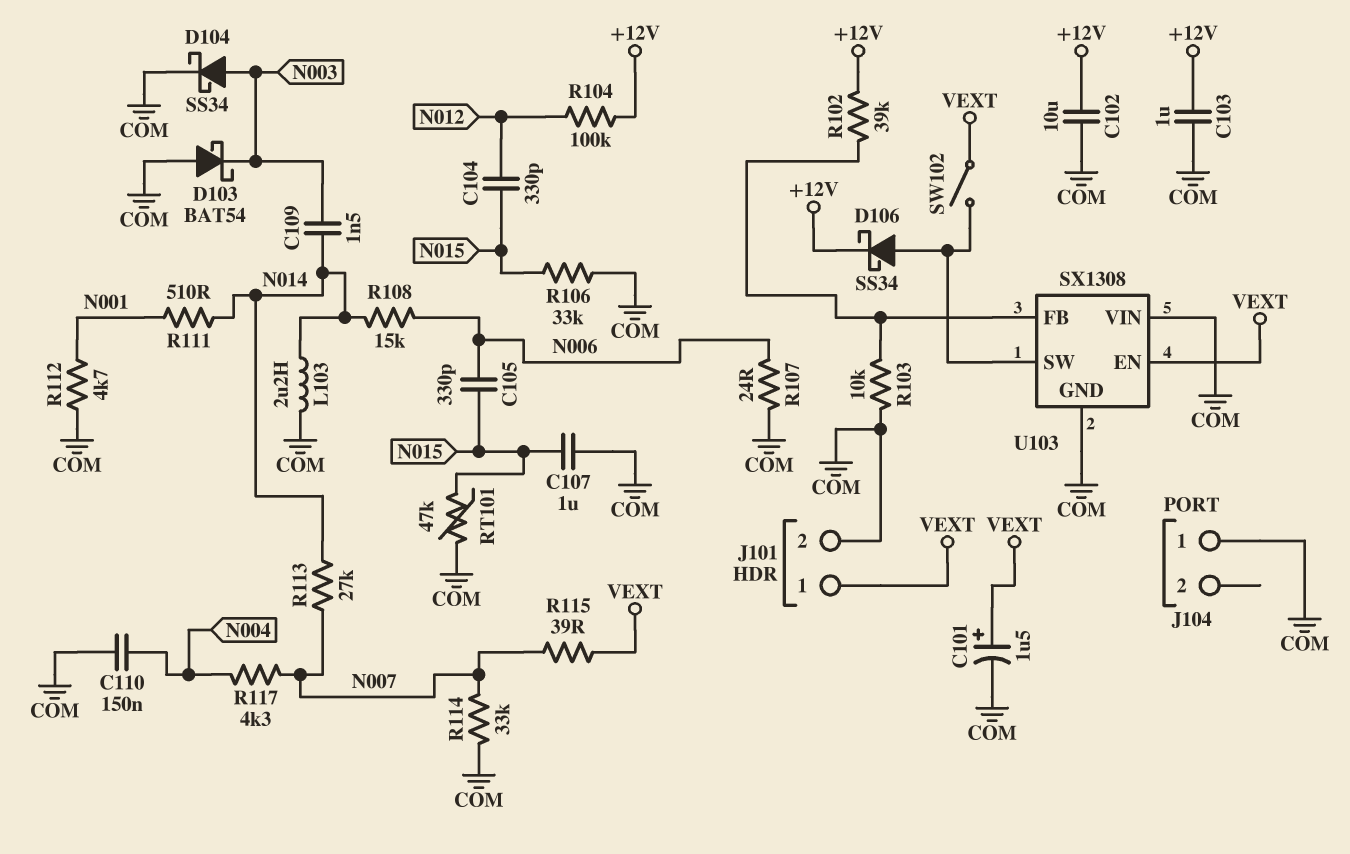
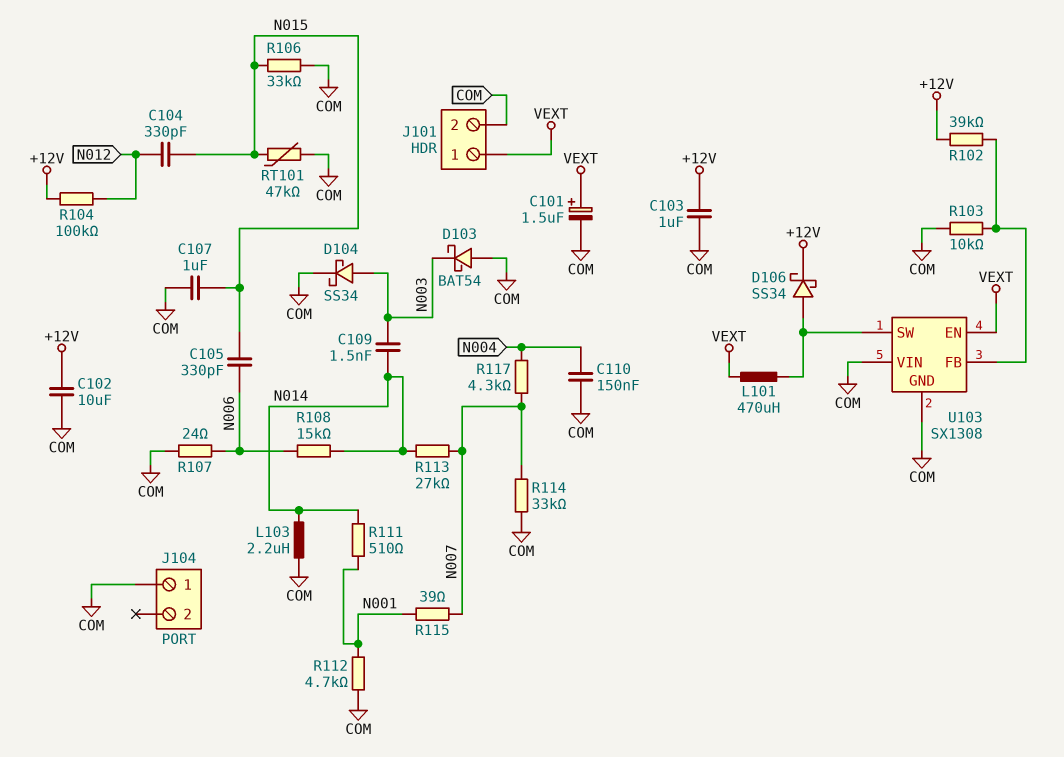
L101: none -> 470uH (U103/SW, VEXT)
R115: 39 (N007, VEXT) -> 39 (N001, N007)
SW102: switch (U103/SW, VEXT) -> none

